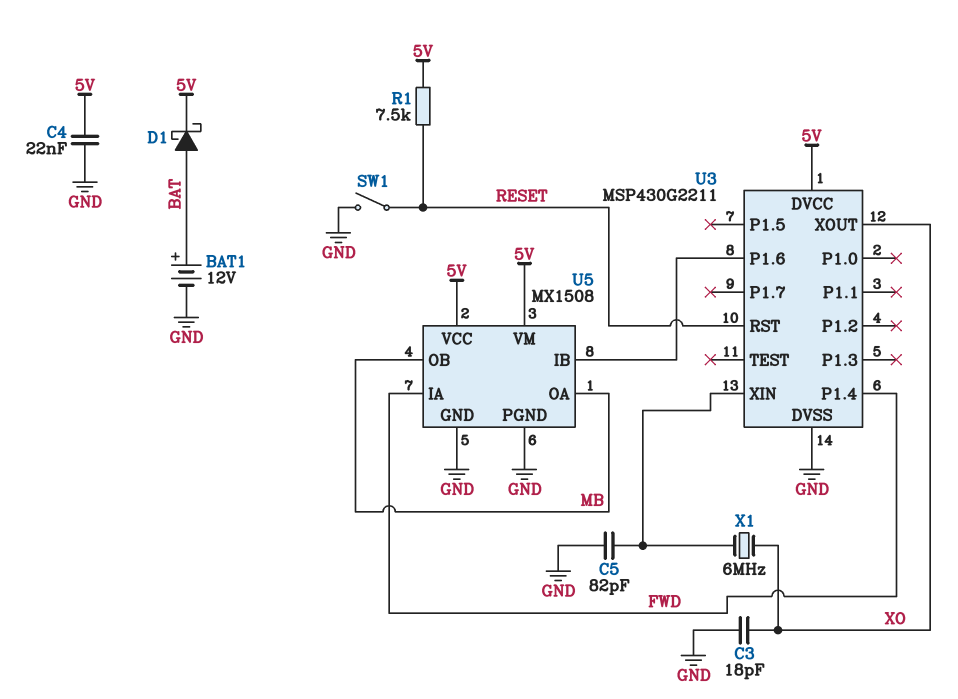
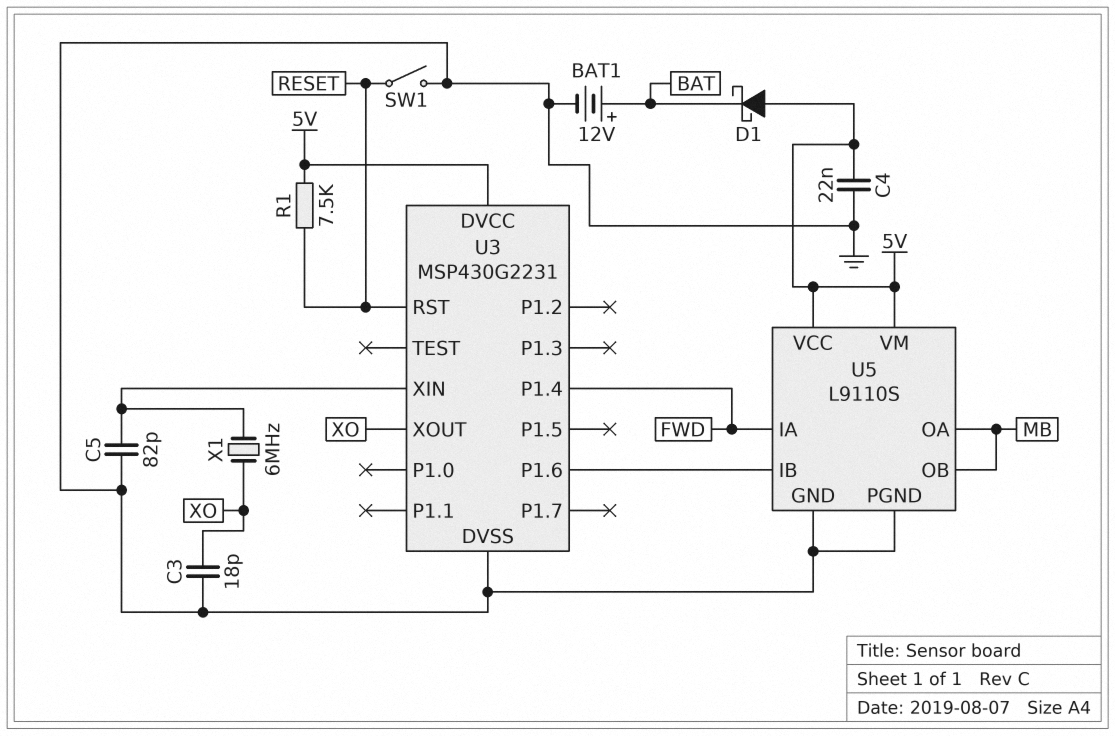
D1: schottky (A BAT, K 5V) -> schottky (A 5V, K BAT)
U3: MSP430G2211 -> MSP430G2231
U5: MX1508 -> L9110S

